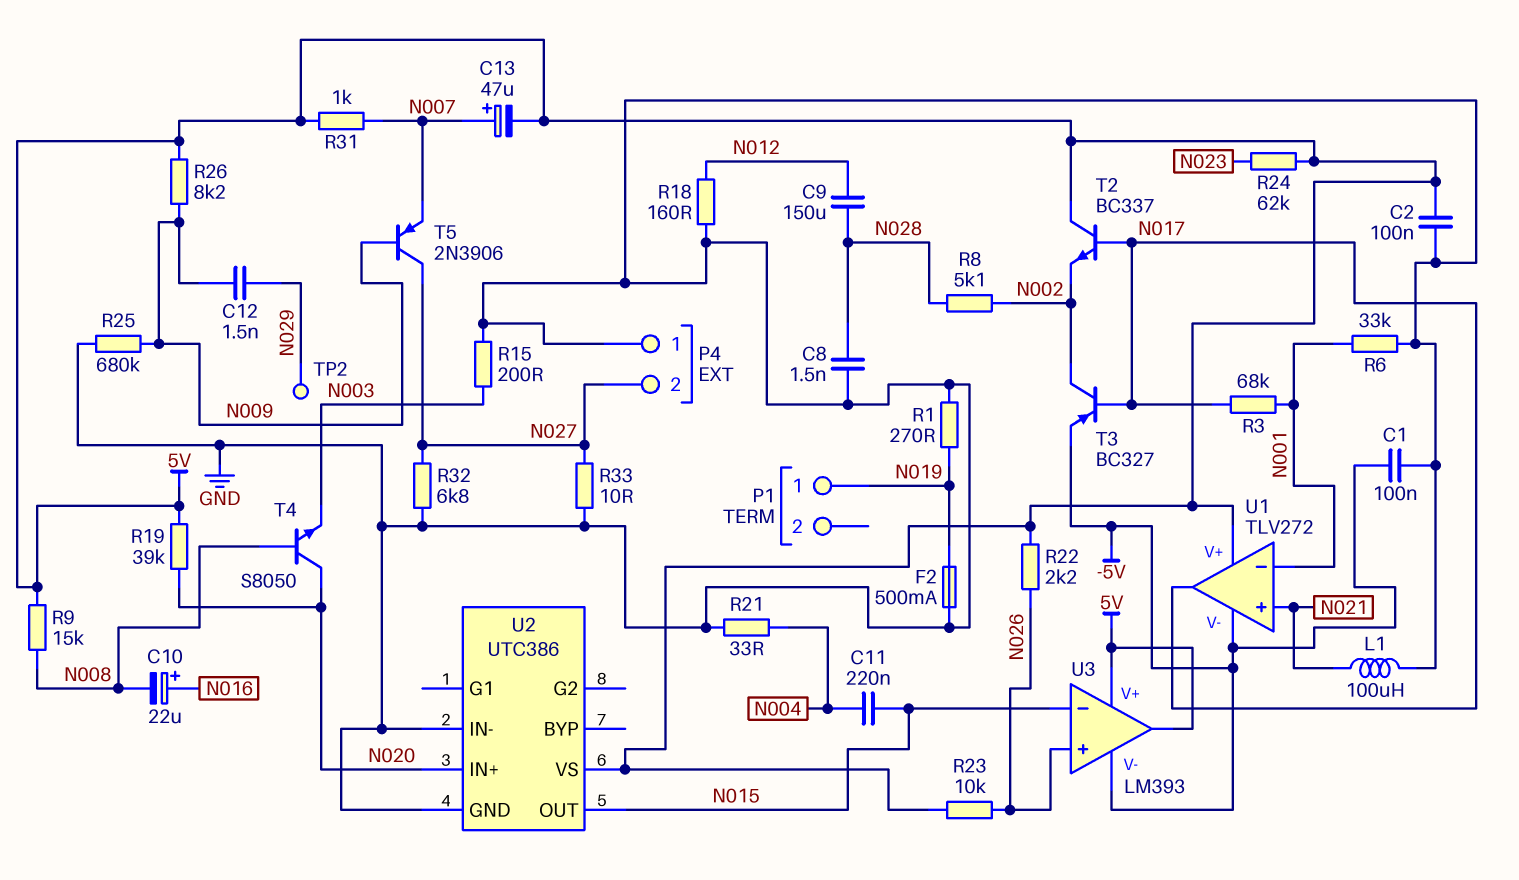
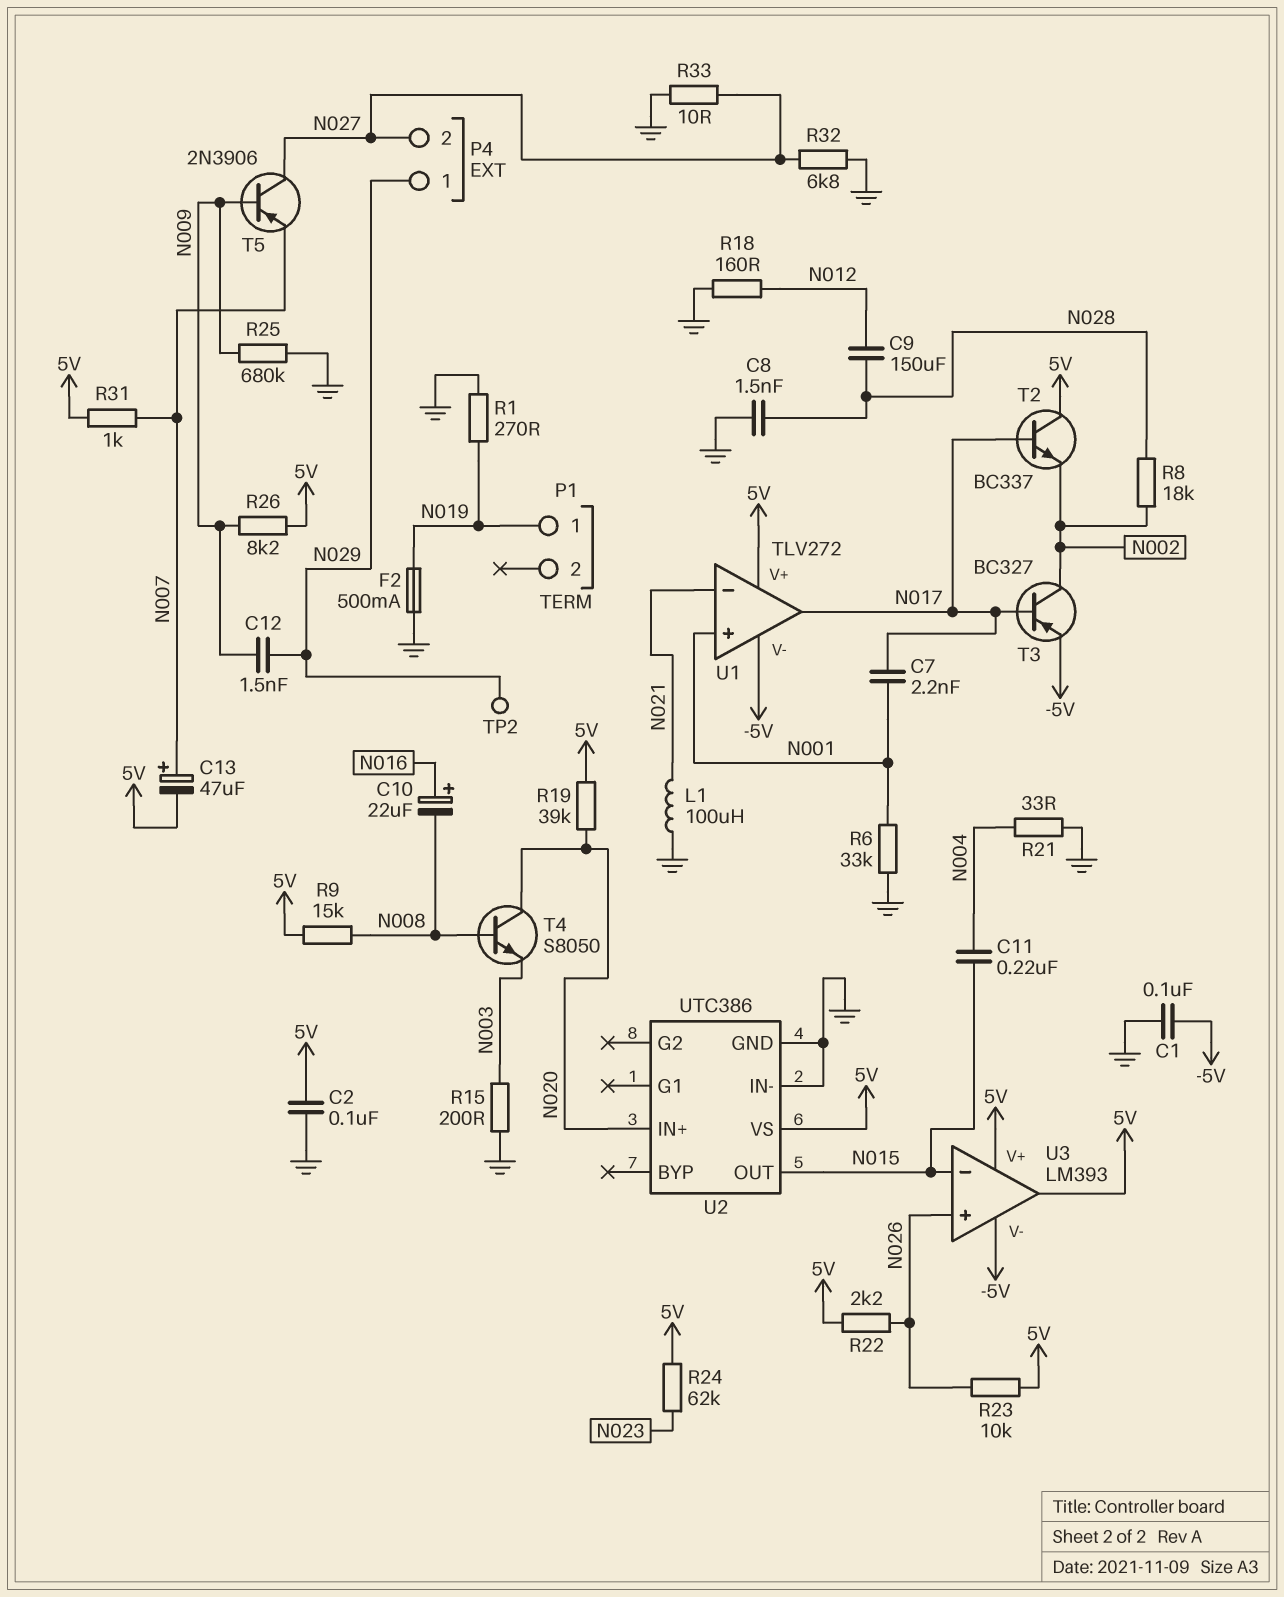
C7: none -> 2.2nF (N001, N017)
P4 pin 1: GND -> N029
R3: 68k (N001, N017) -> none
R8: 5.1k (N002, N028) -> 18k (N002, N028)
U1 pin in+: N021 -> N001
U1 pin in-: N001 -> N021

